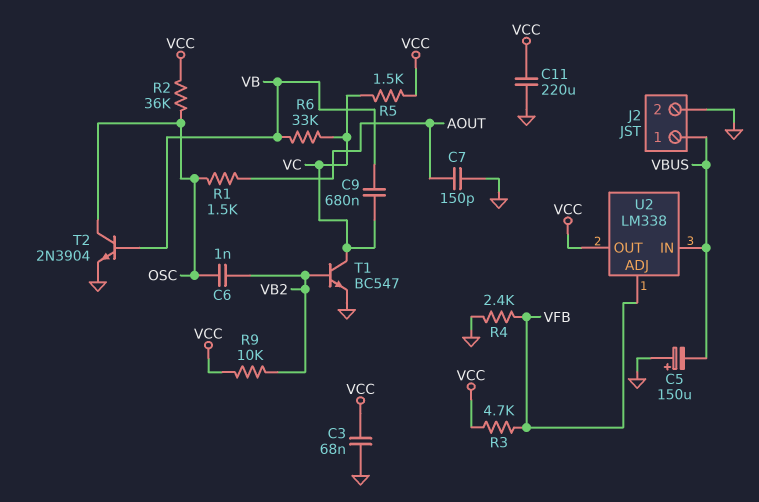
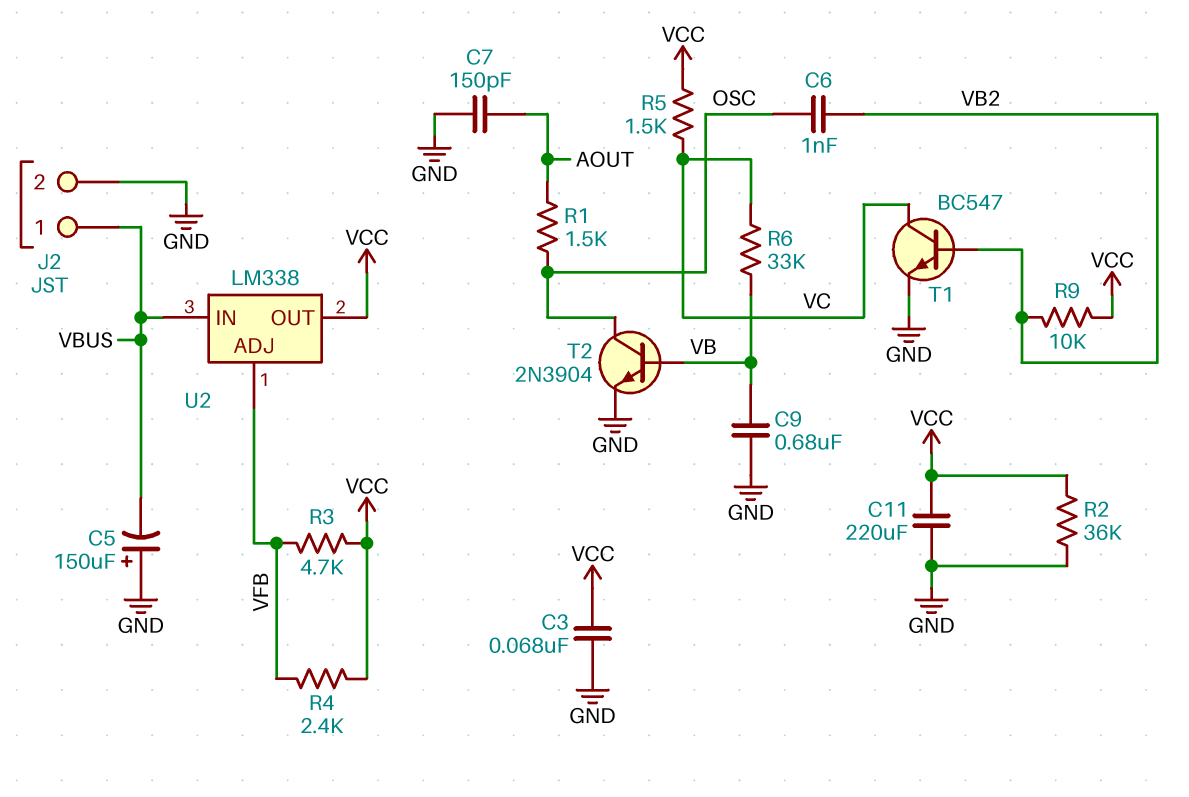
C9: 680nF (VB, VC) -> 680nF (GND, VB)
R2: 36k (OSC, VCC) -> 36k (GND, VCC)
R4: 2.4k (GND, VFB) -> 2.4k (VCC, VFB)

